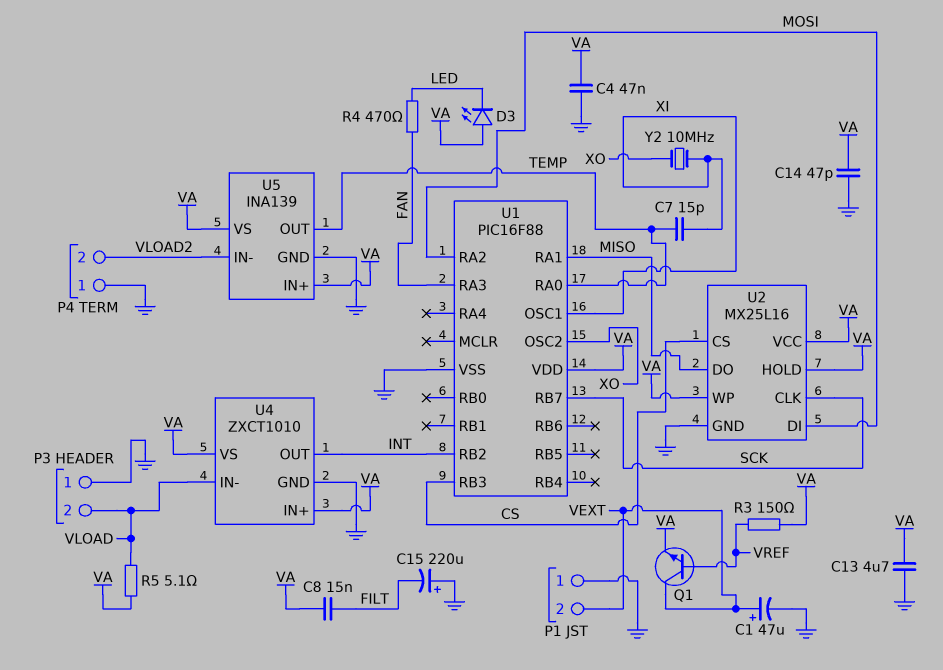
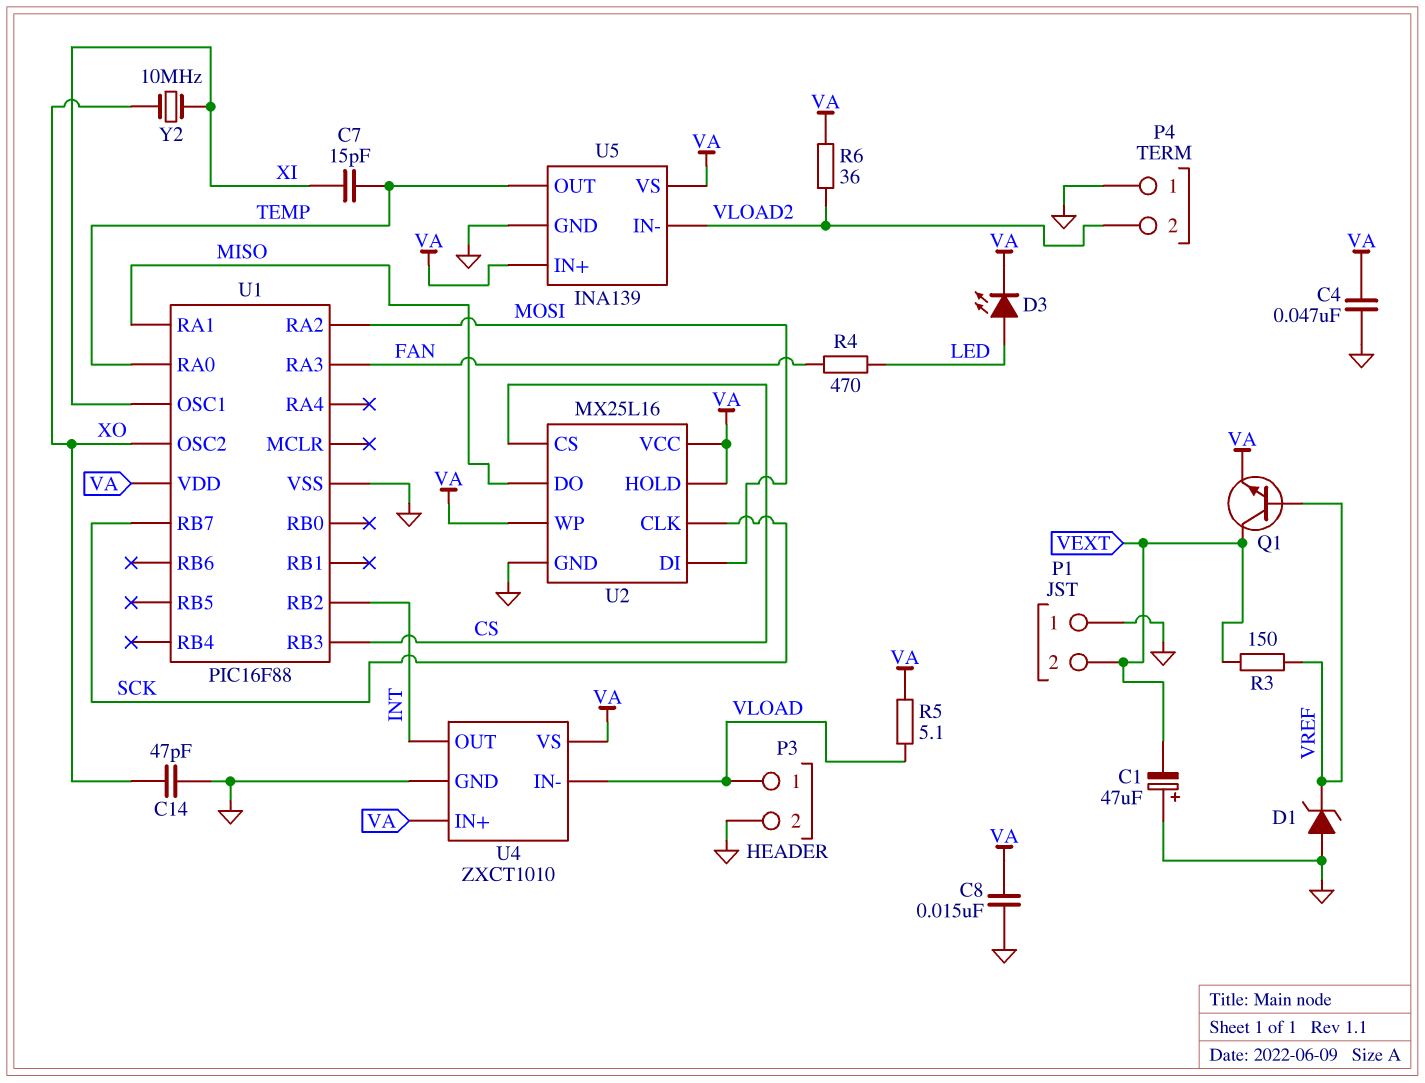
C1: 47uF (plus VEXT, minus GND) -> 47uF (plus GND, minus VEXT)
C8: 15nF (FILT, VA) -> 15nF (GND, VA)
C13: 4.7uF (GND, VA) -> none
C14: 47pF (GND, VA) -> 47pF (GND, XO)
C15: 220uF (plus GND, minus FILT) -> none
D1: none -> zener (A GND, K VREF)
D3: LED (A VA, K LED) -> LED (A LED, K VA)
P3 pin 1: GND -> VLOAD
P3 pin 2: VLOAD -> GND
R3: 150 (VA, VREF) -> 150 (VEXT, VREF)
R6: none -> 36 (VA, VLOAD2)

